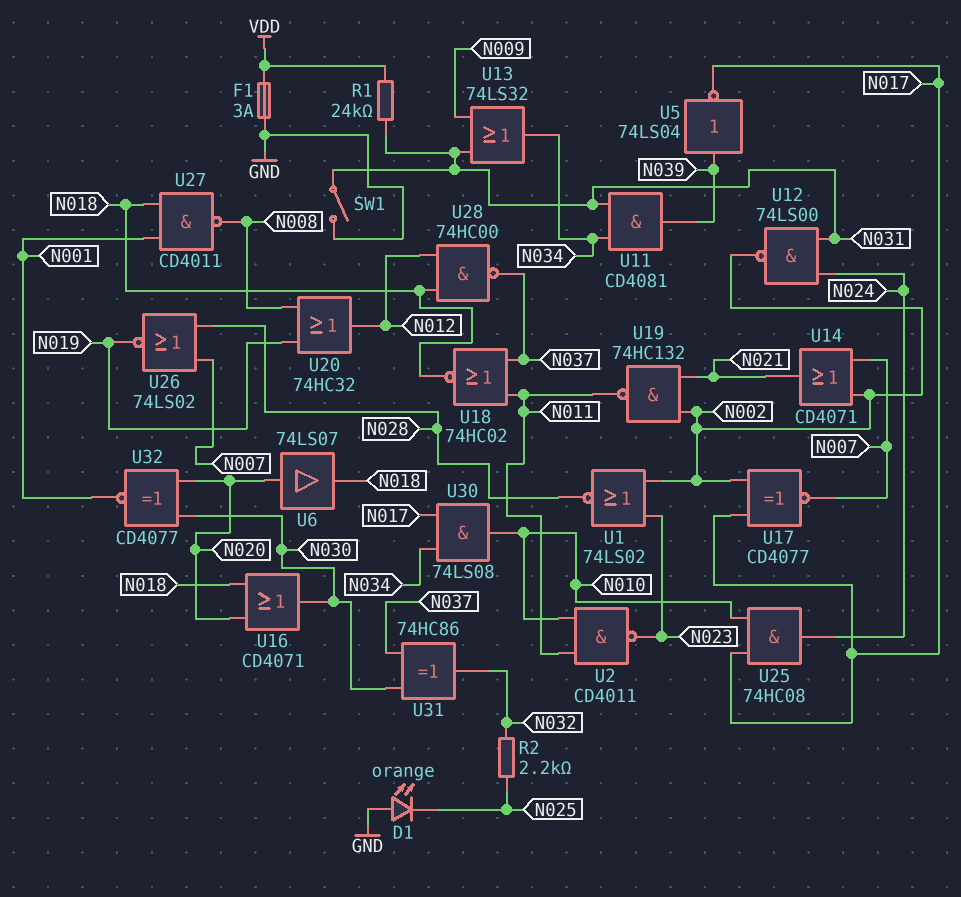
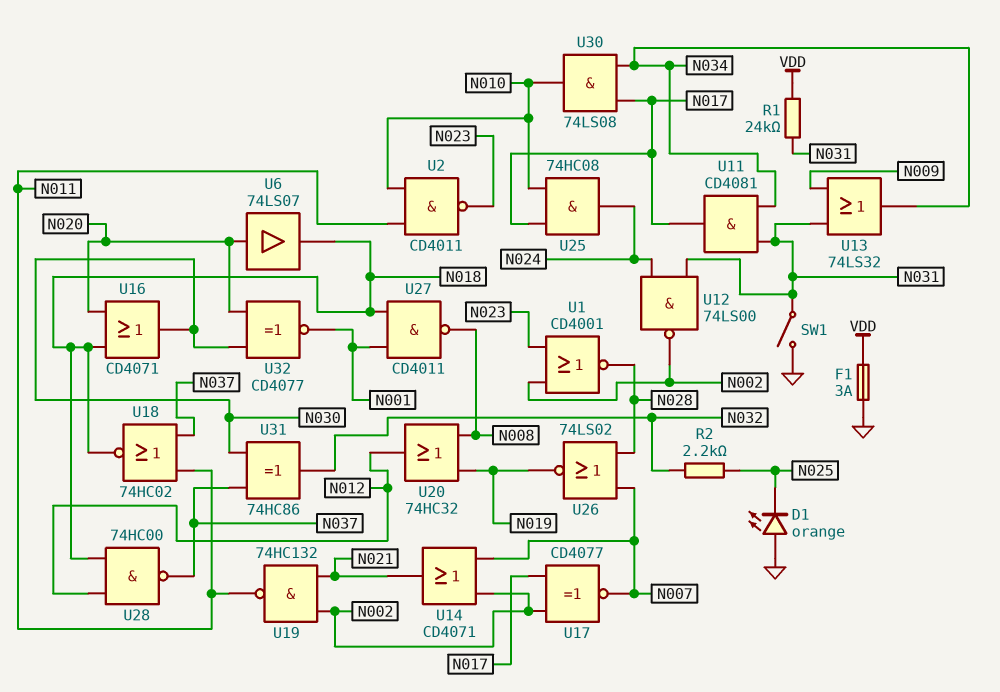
U1: NOR 74LS02 (in N002, in N023, out N028) -> NOR CD4001 (in N002, in N023, out N028)
U5: NOT 74LS04 (in N039, out N017) -> none
U11: AND CD4081 (in N031, in N034, out N039) -> AND CD4081 (in N031, in N034, out N017)

